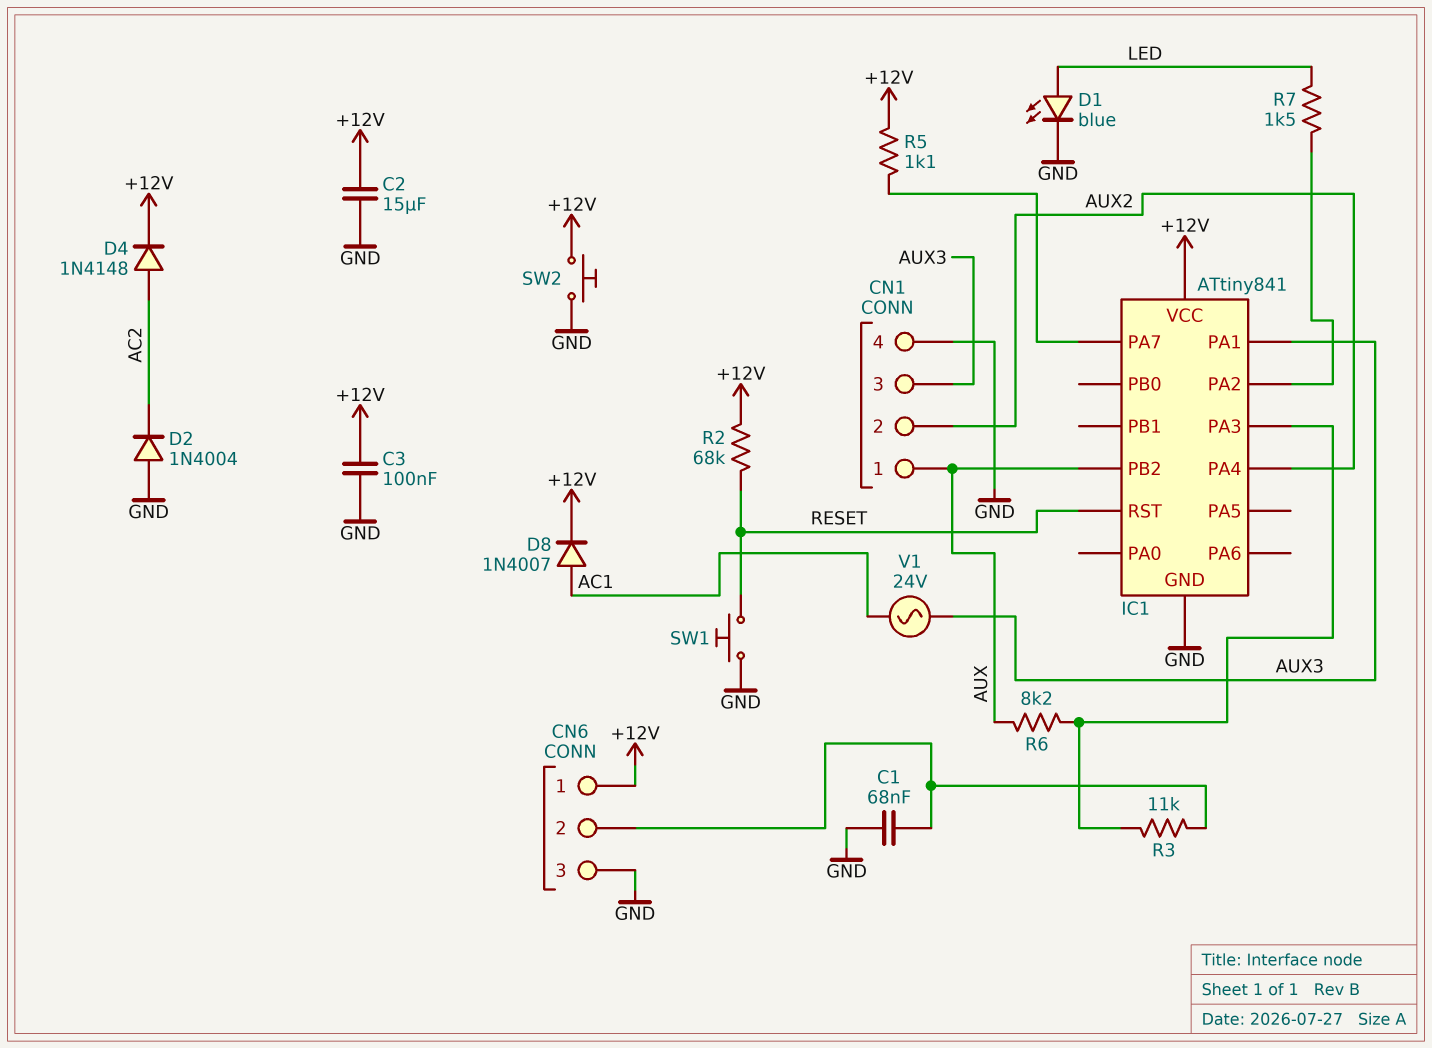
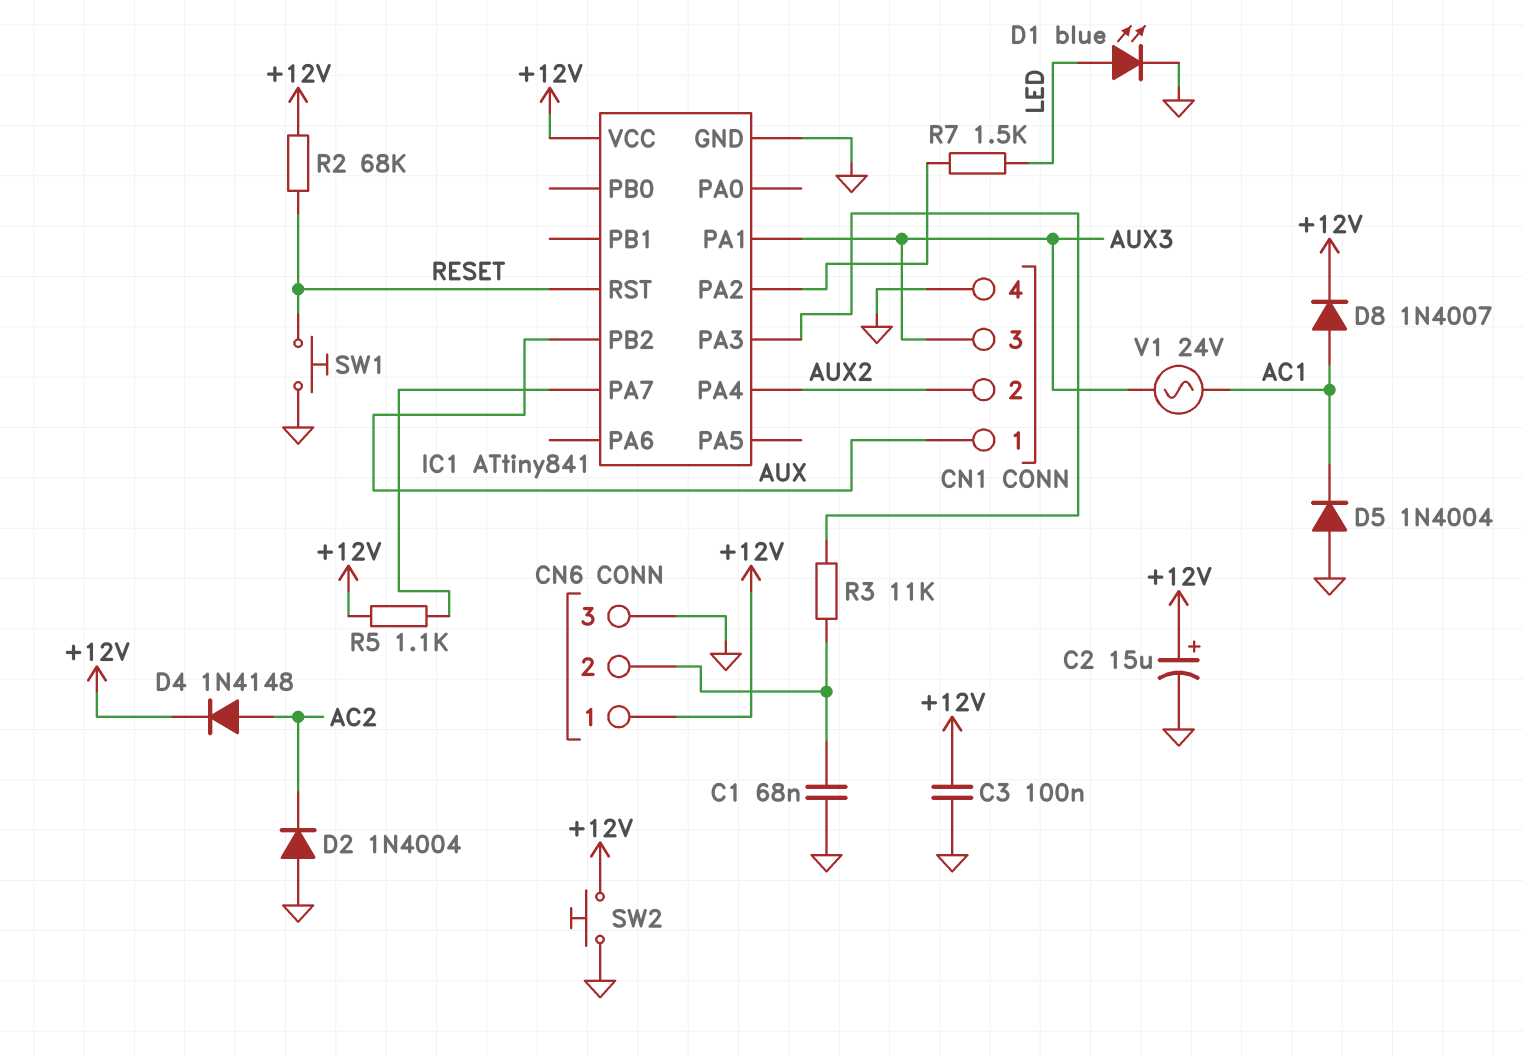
C2: 15uF (+12V, GND) -> 15uF (plus +12V, minus GND)
D5: none -> diode 1N4004 (A GND, K AC1)
R6: 8.2k (AUX, IC1/PA3) -> none

